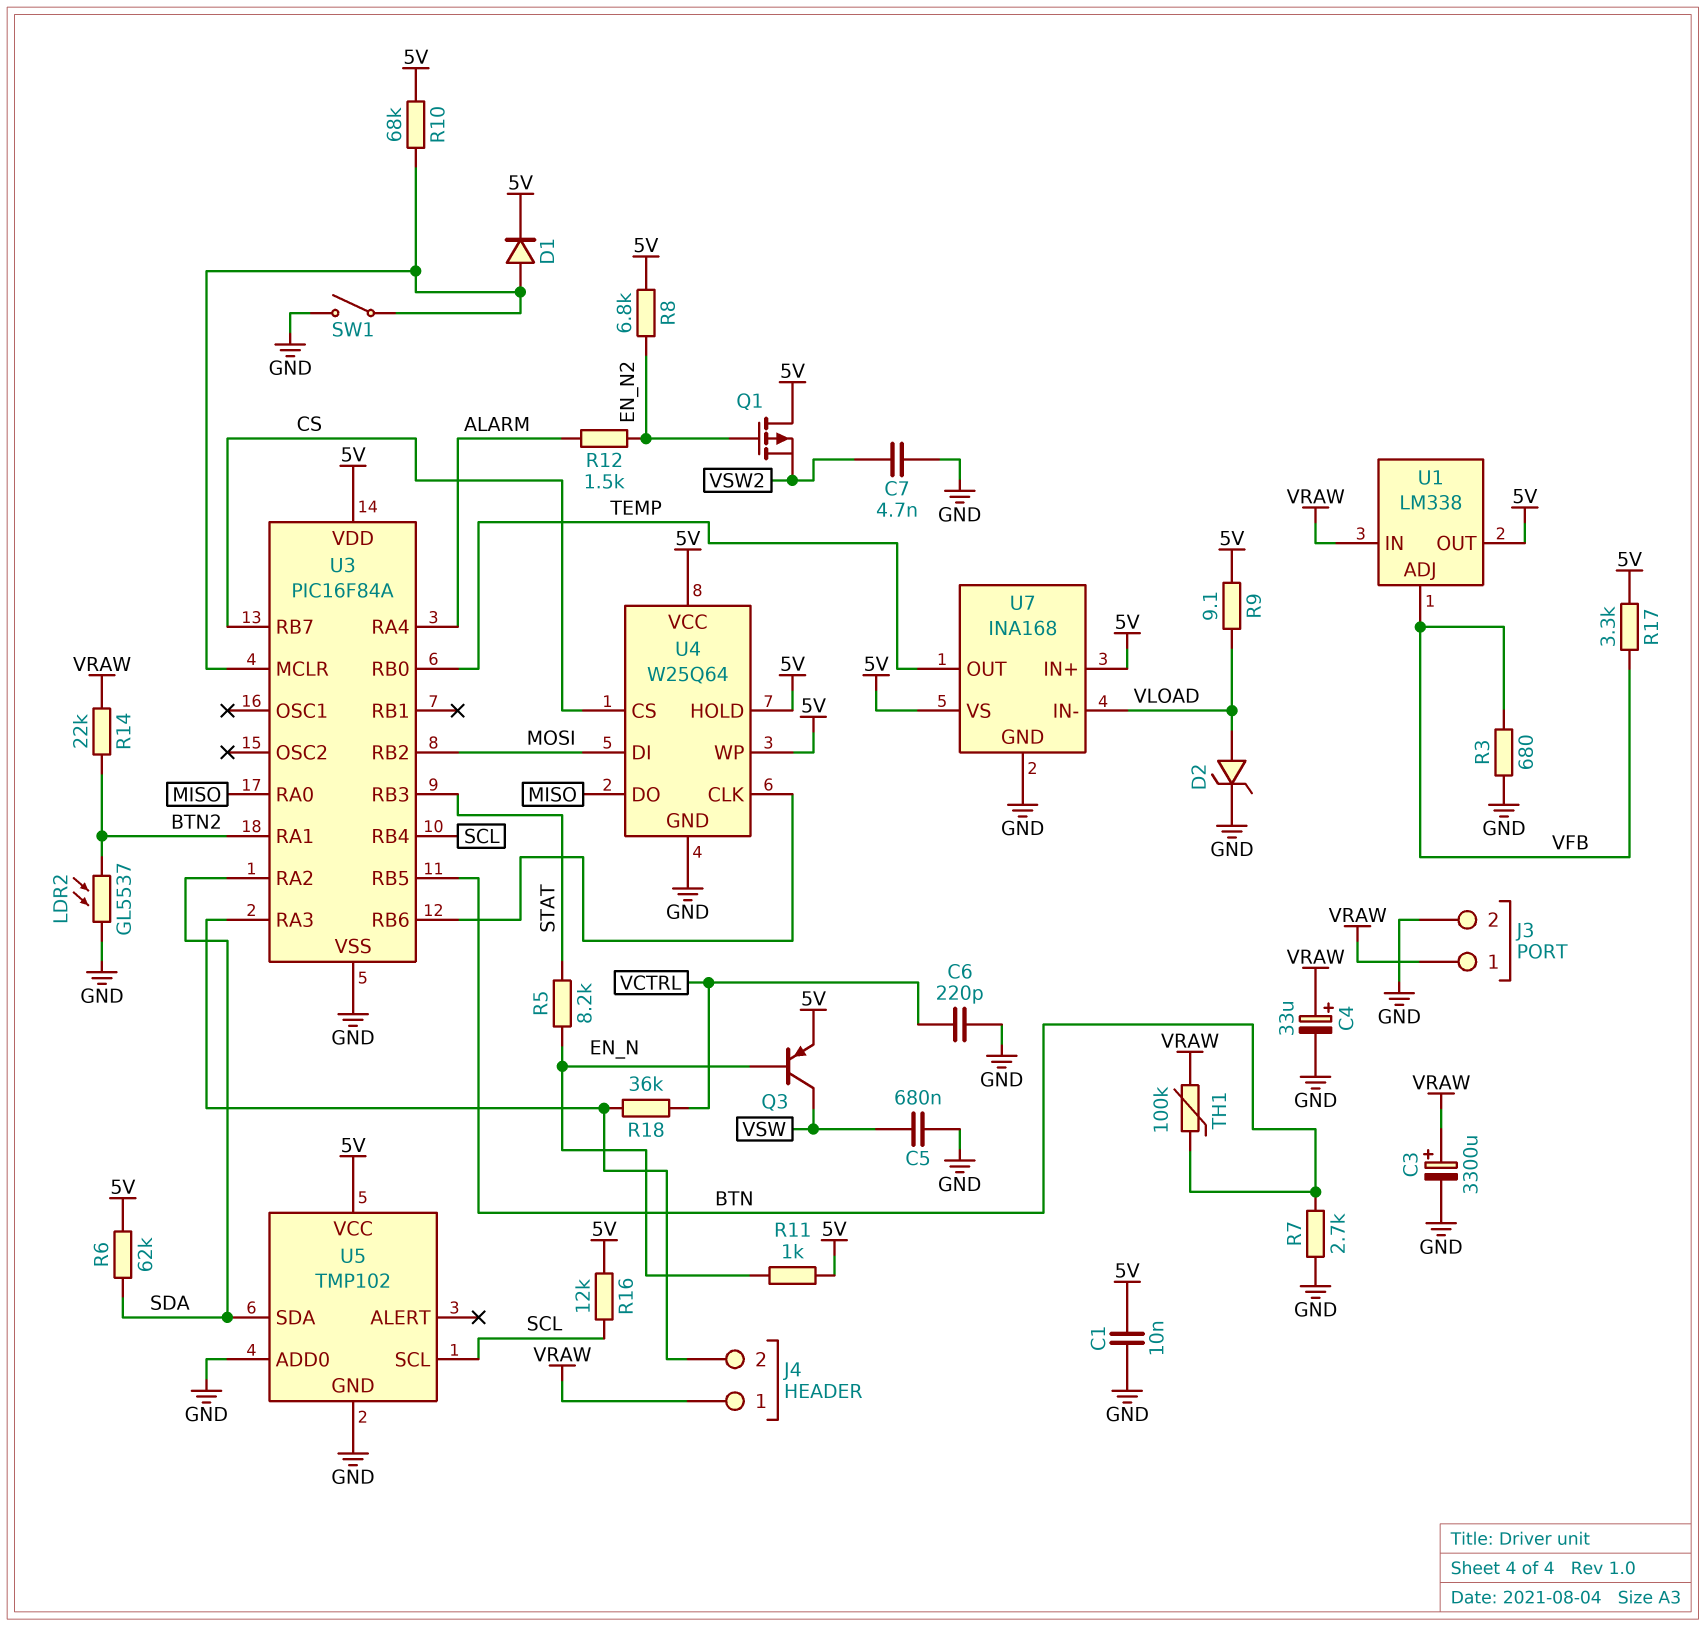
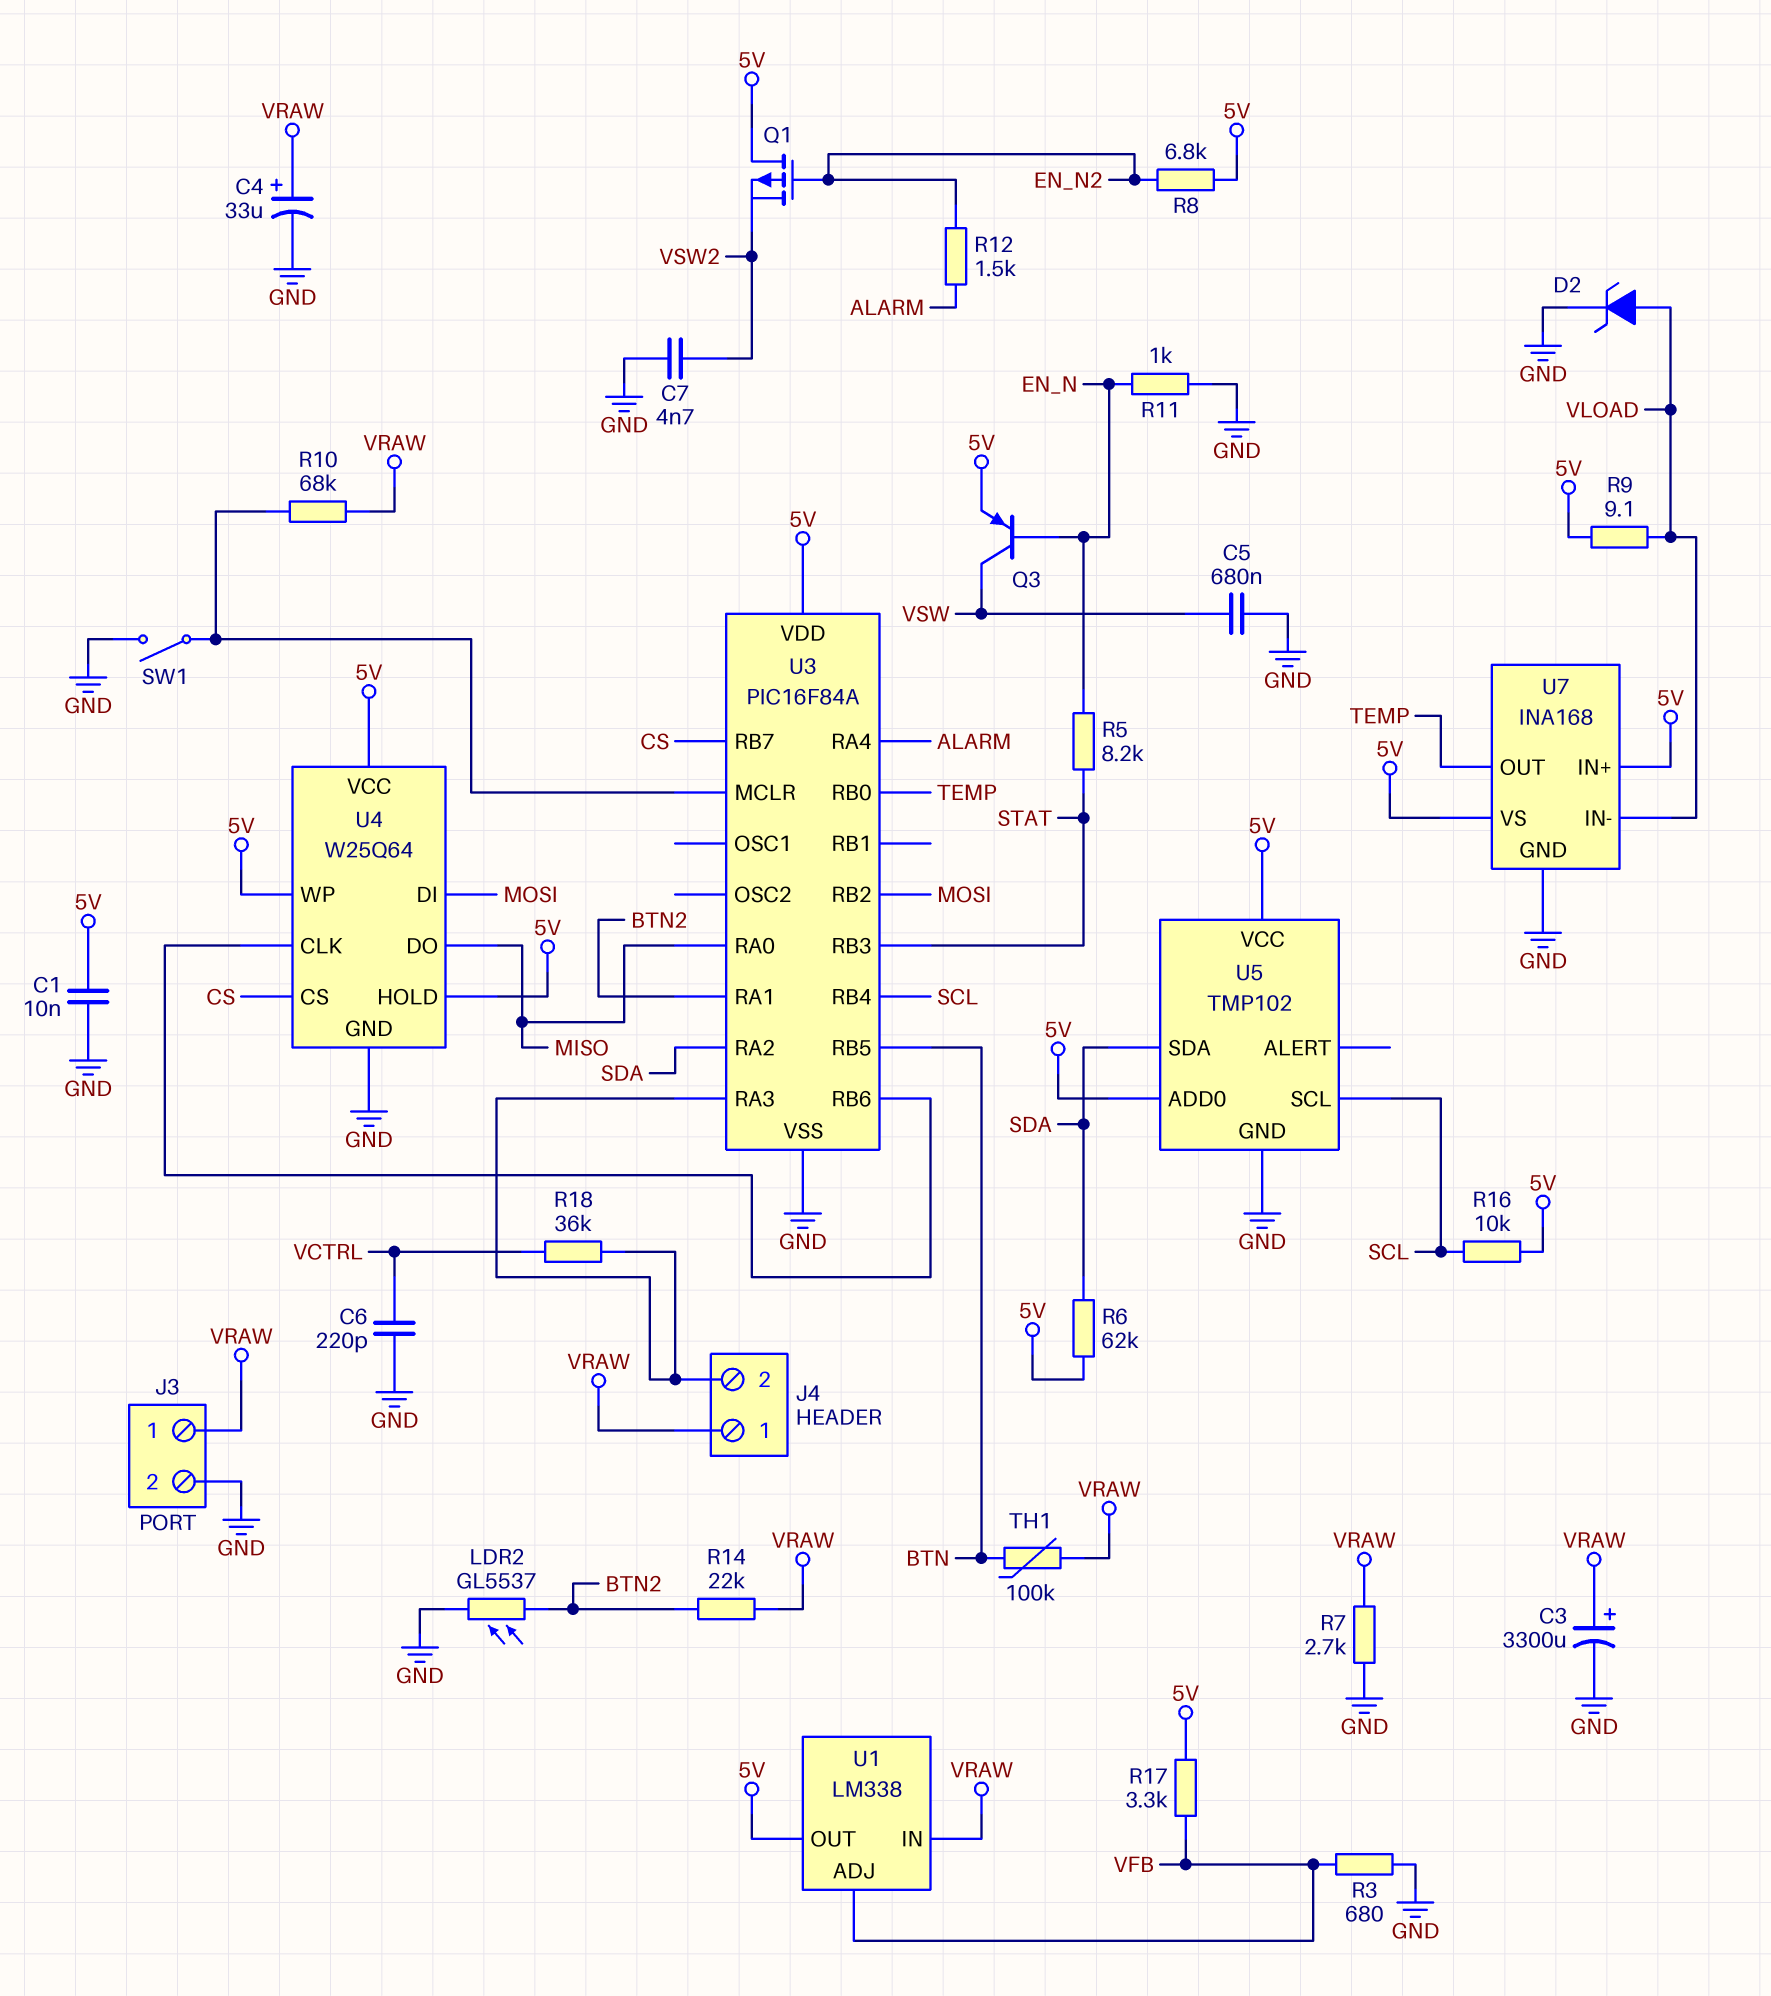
D1: diode (A U3/MCLR, K 5V) -> none
R7: 2.7k (BTN, GND) -> 2.7k (GND, VRAW)
R10: 68k (5V, U3/MCLR) -> 68k (U3/MCLR, VRAW)
R11: 1k (5V, EN_N) -> 1k (EN_N, GND)
R16: 12k (5V, SCL) -> 10k (5V, SCL)
U5 pin ADD0: GND -> 5V

